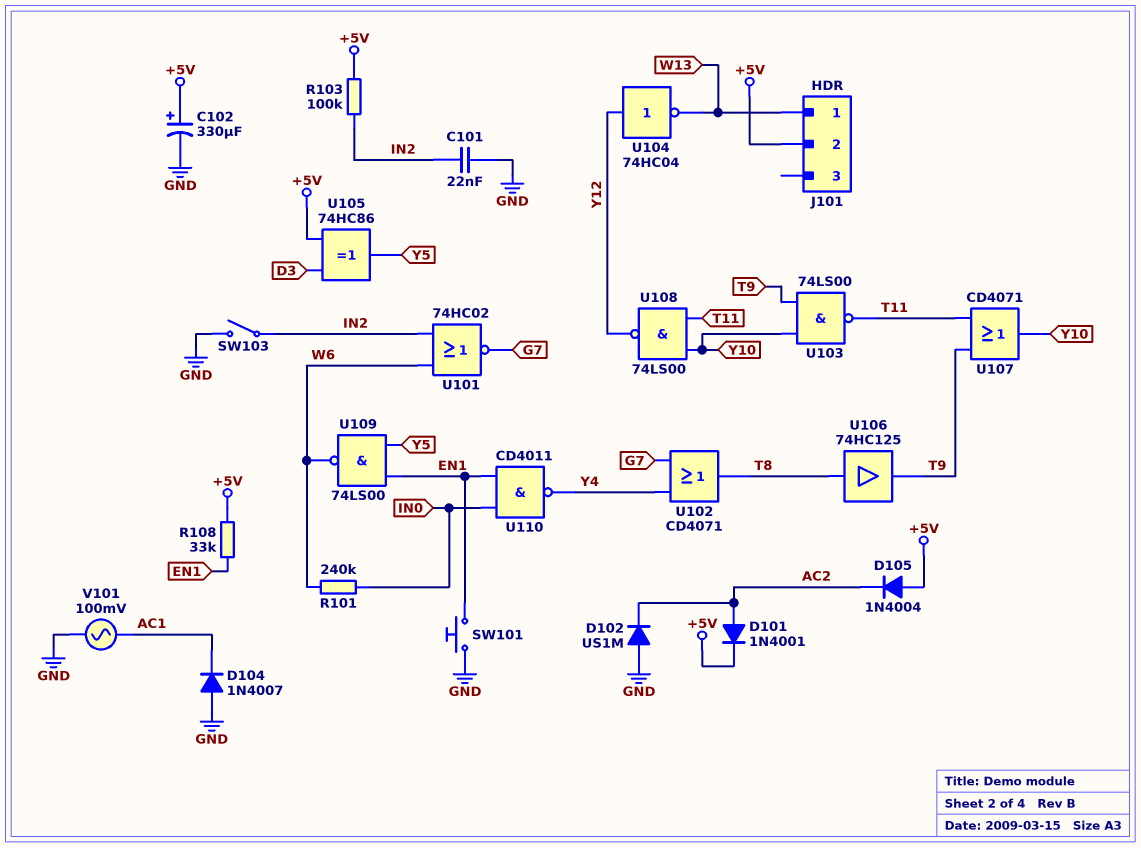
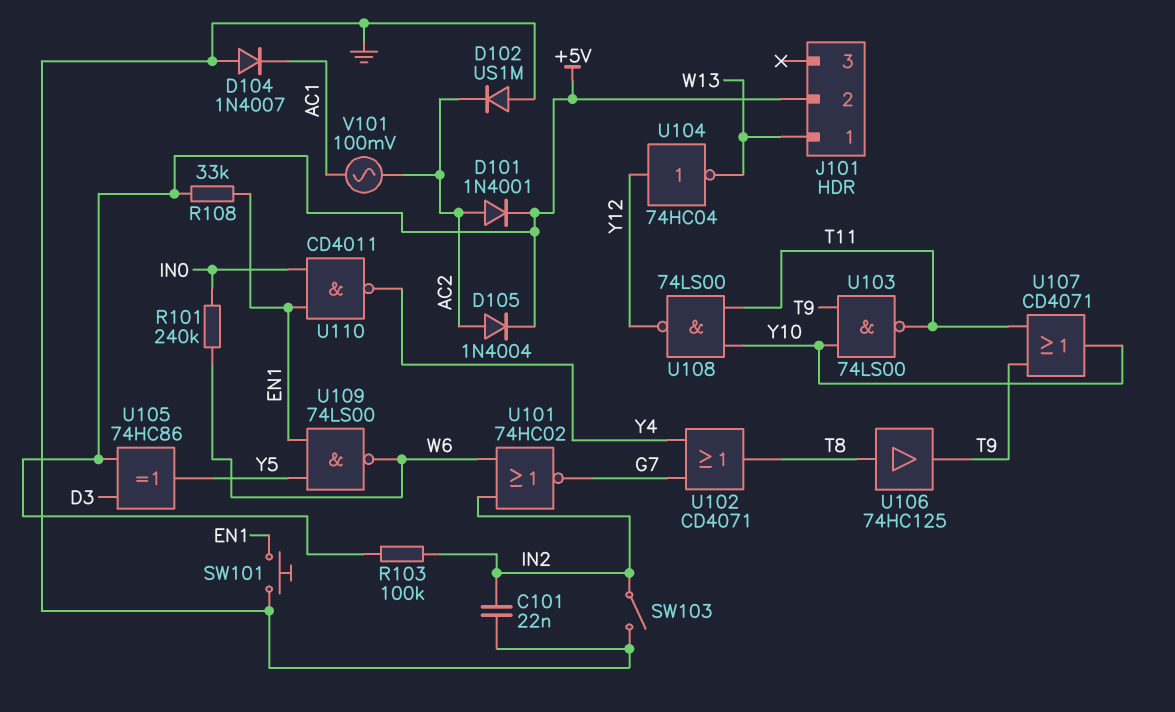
C102: 330uF (plus +5V, minus GND) -> none
D105: diode 1N4004 (A +5V, K AC2) -> diode 1N4004 (A AC2, K +5V)
V101: AC 100mV (AC1, GND) -> AC 100mV (AC1, AC2)

